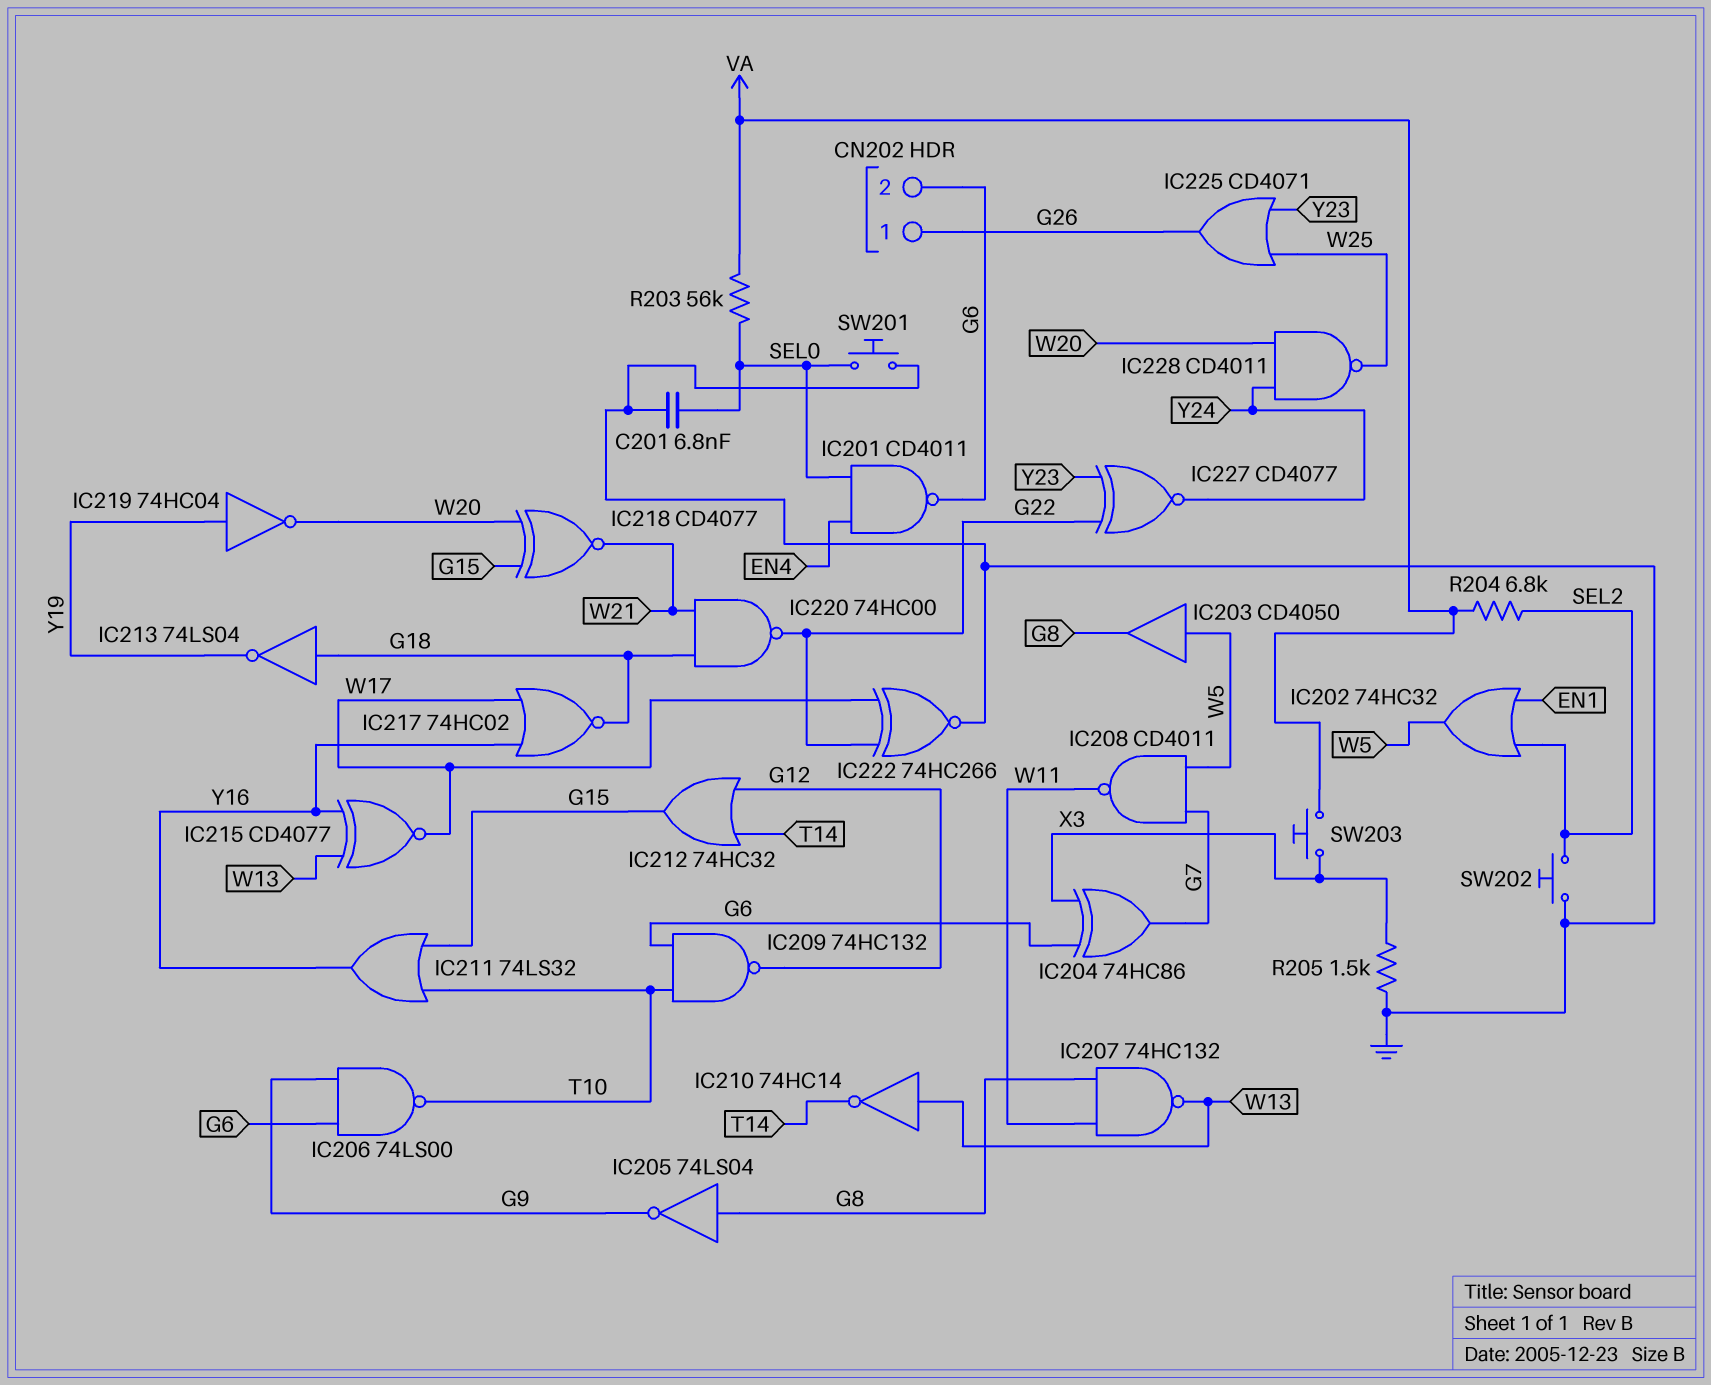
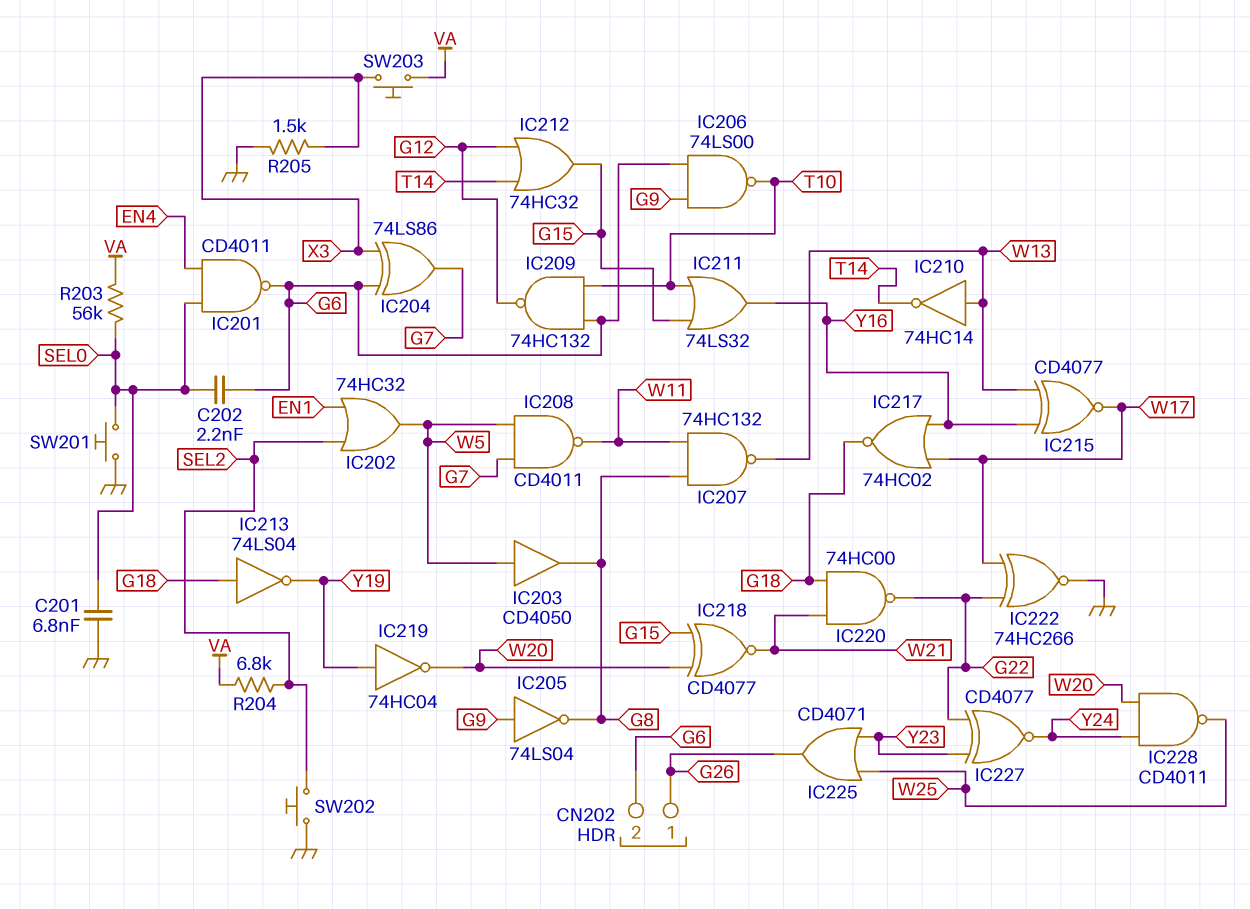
C202: none -> 2.2nF (G6, SEL0)
IC204: XOR 74HC86 (in G6, in X3, out G7) -> XOR 74LS86 (in G6, in X3, out G7)
IC205: NOT 74LS04 (in G8, out G9) -> NOT 74LS04 (in G9, out G8)

